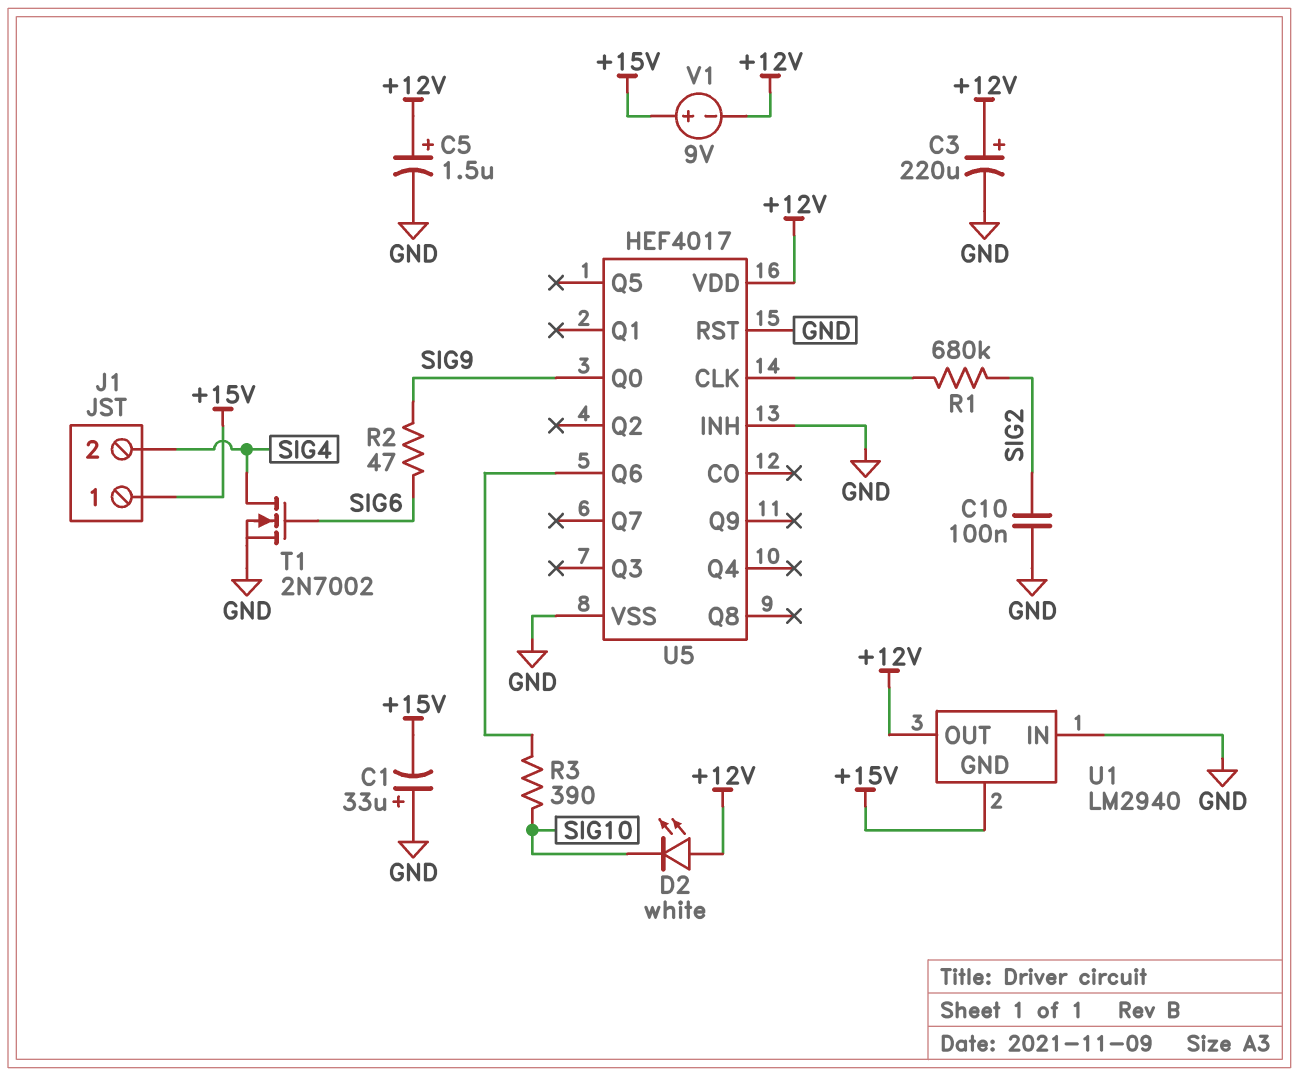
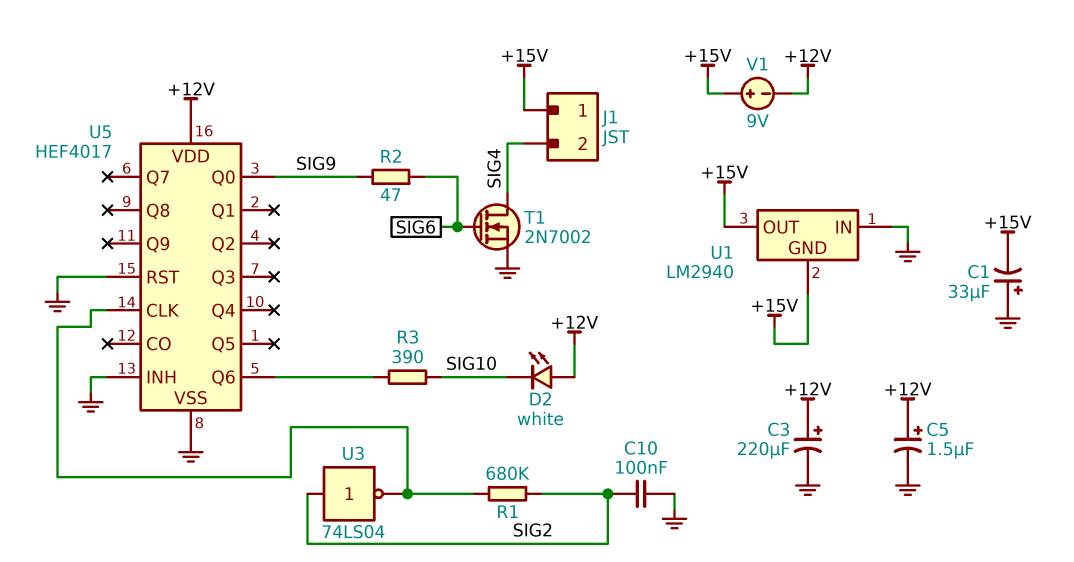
U1 pin OUT: +12V -> +15V
U3: none -> NOT 74LS04 (in SIG2, out U5/CLK)

